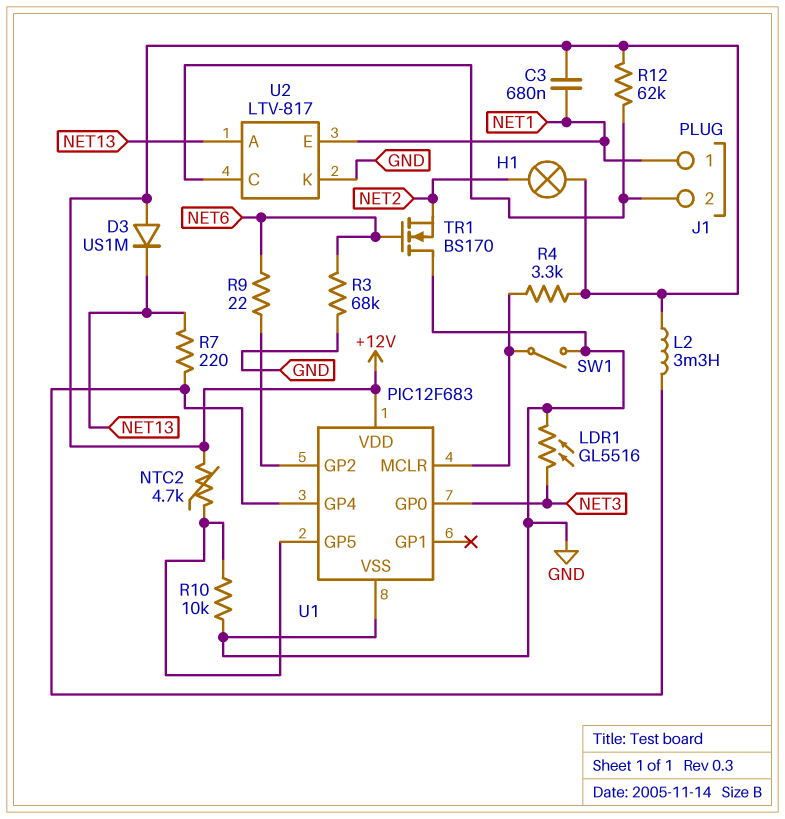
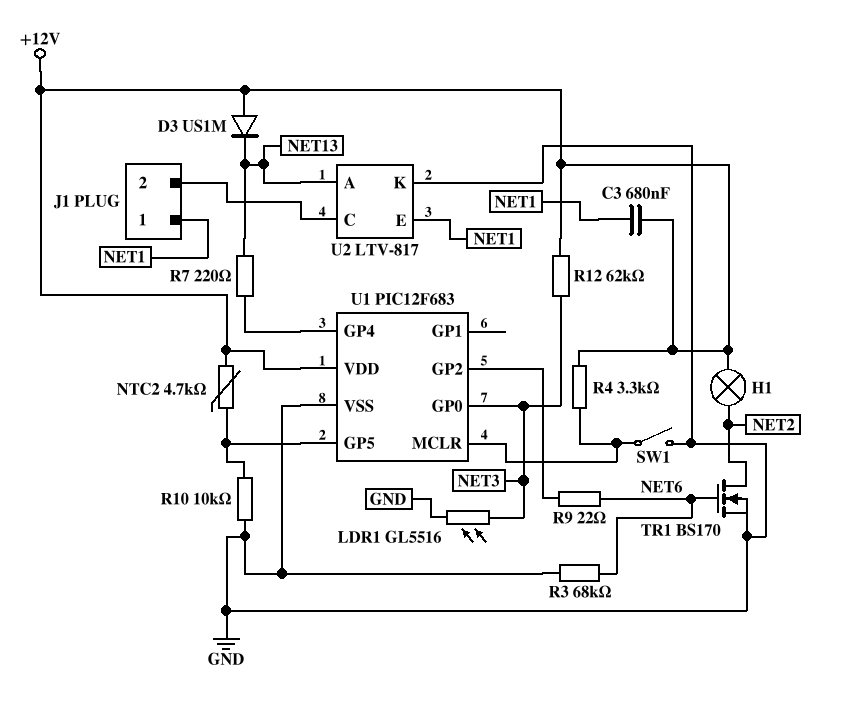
L2: 3.3mH (+12V, U1/GP4) -> none
R12: 62k (+12V, J1/2) -> 62k (+12V, NET3)
TR1: NMOS BS170 (G NET6, D GND, S NET2) -> NMOS BS170 (G NET6, D NET2, S GND)

